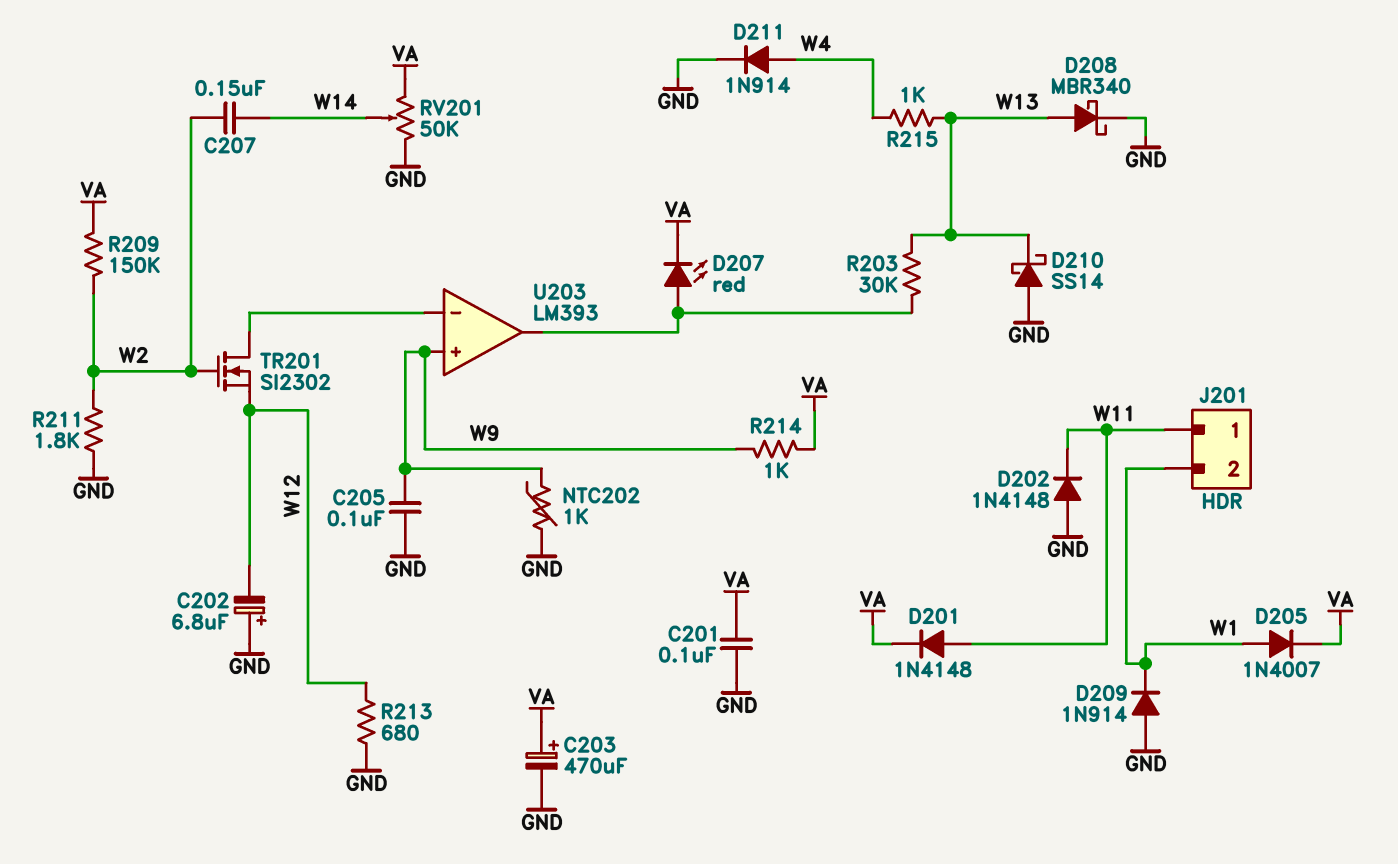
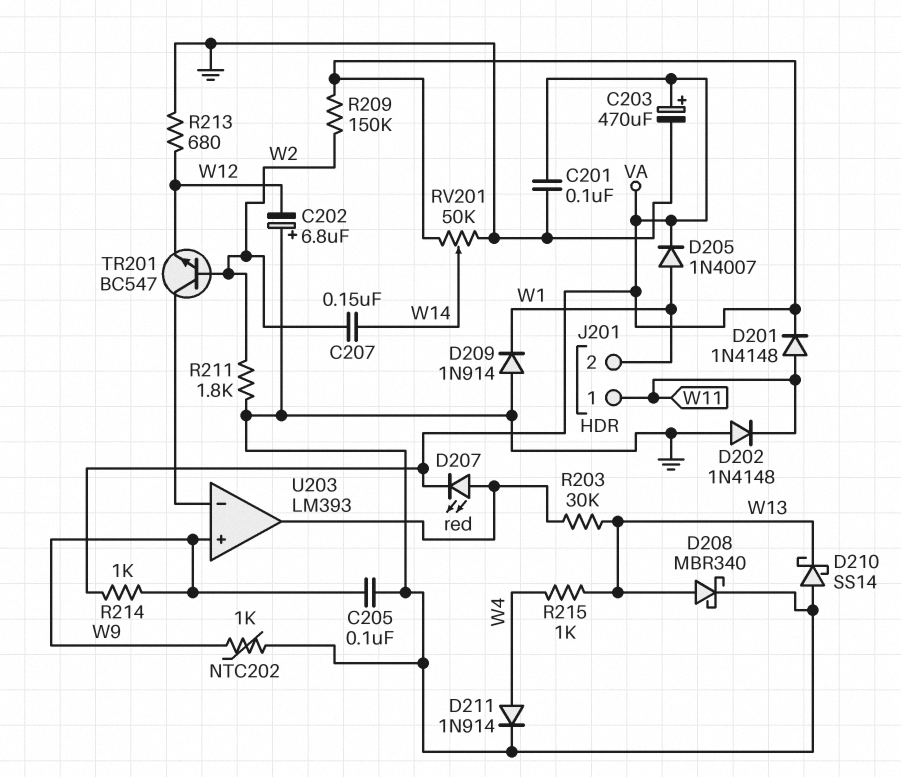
TR201: NMOS SI2302 (G W2, D U203/in-, S W12) -> NPN BC547 (B W2, C U203/in-, E W12)

